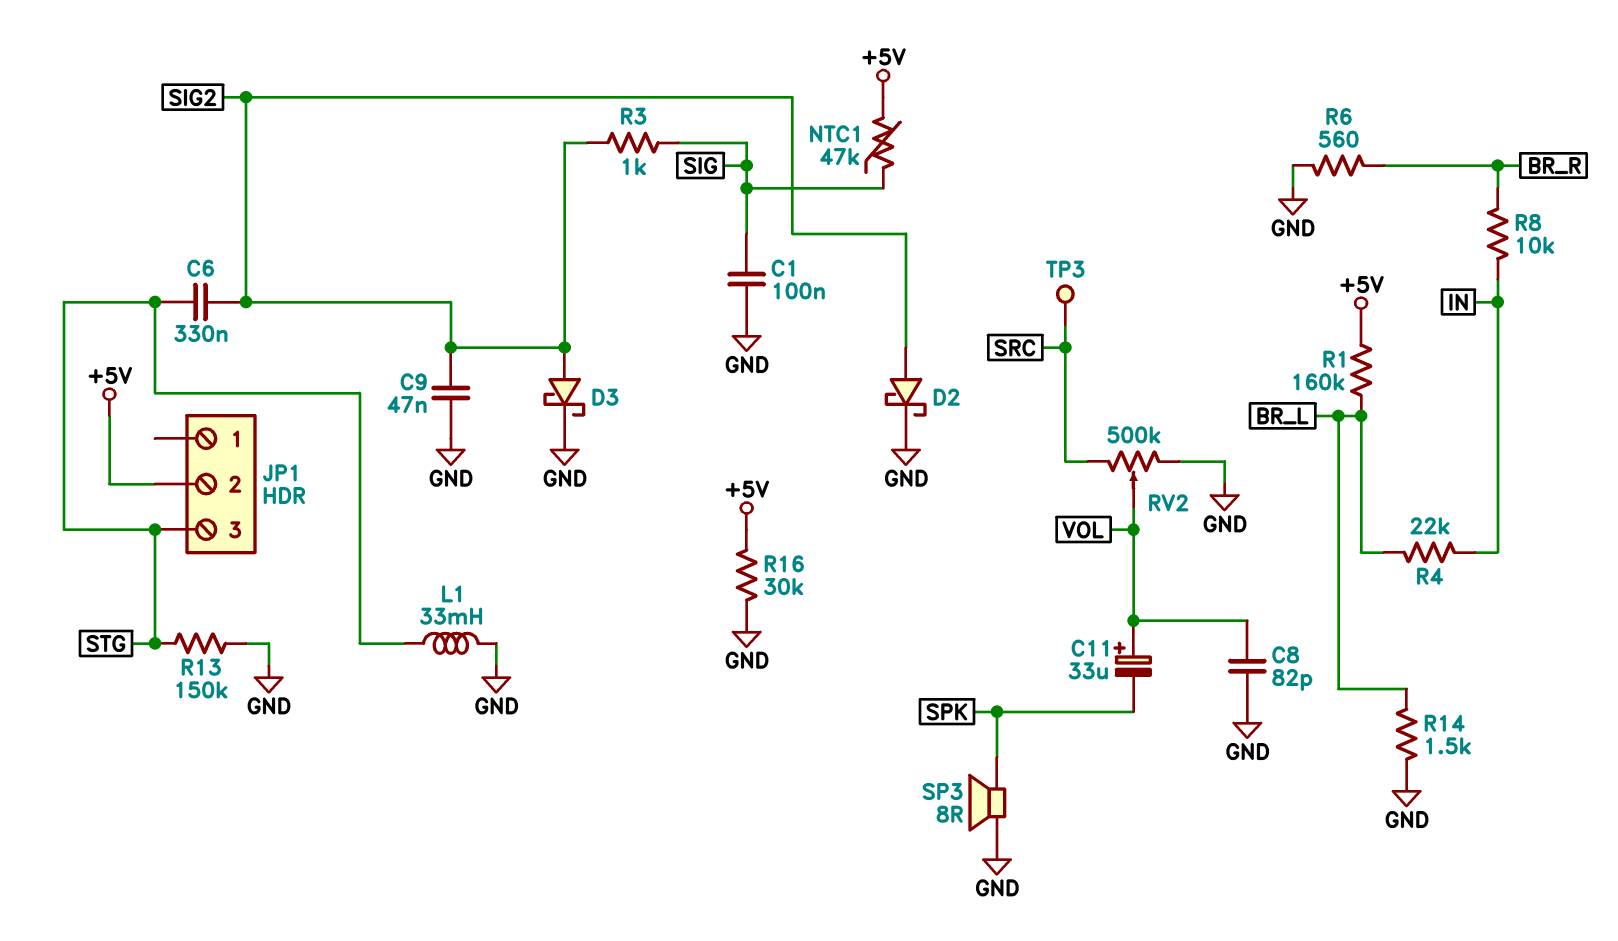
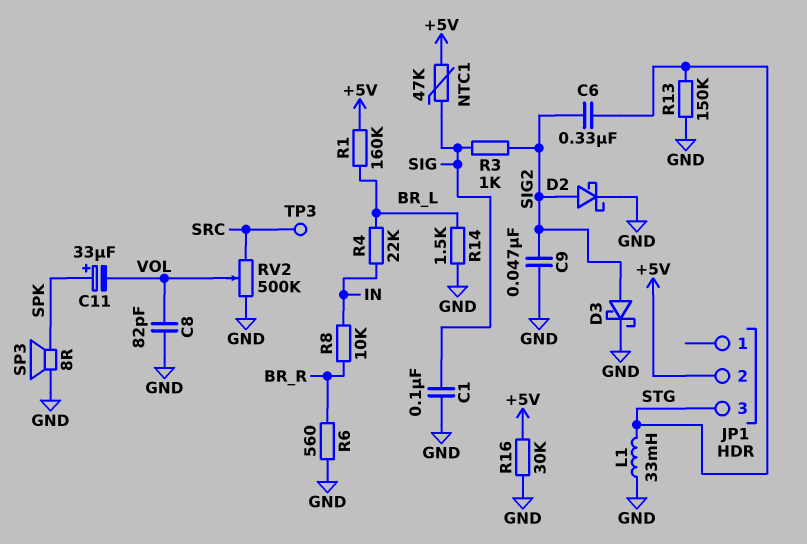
C11: 33uF (plus VOL, minus SPK) -> 33uF (plus SPK, minus VOL)

